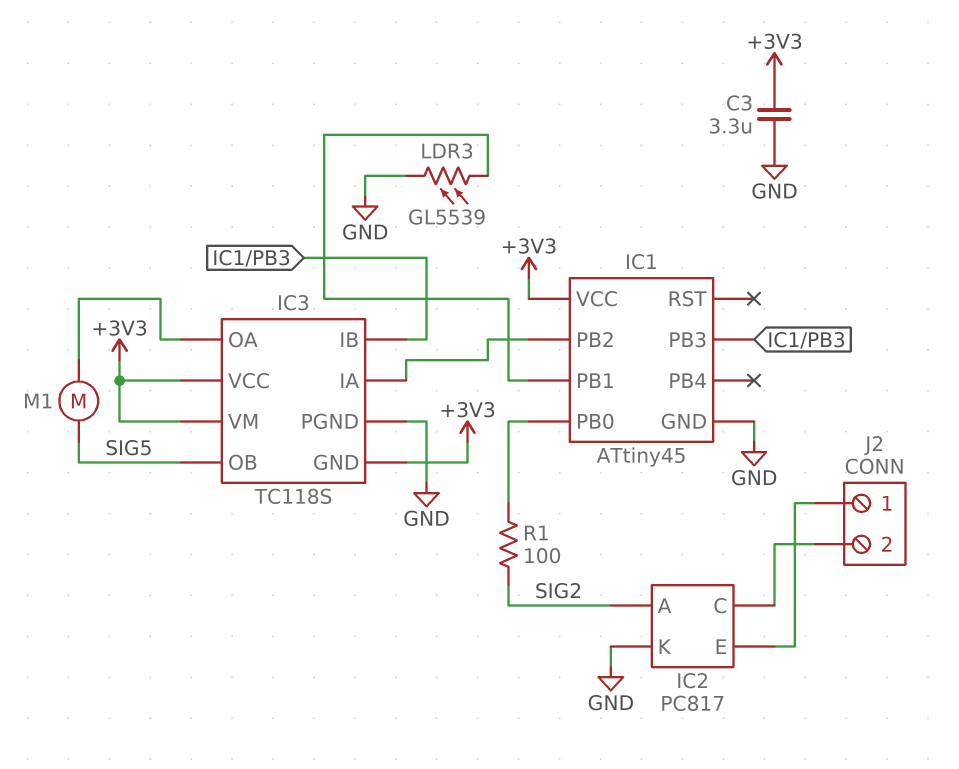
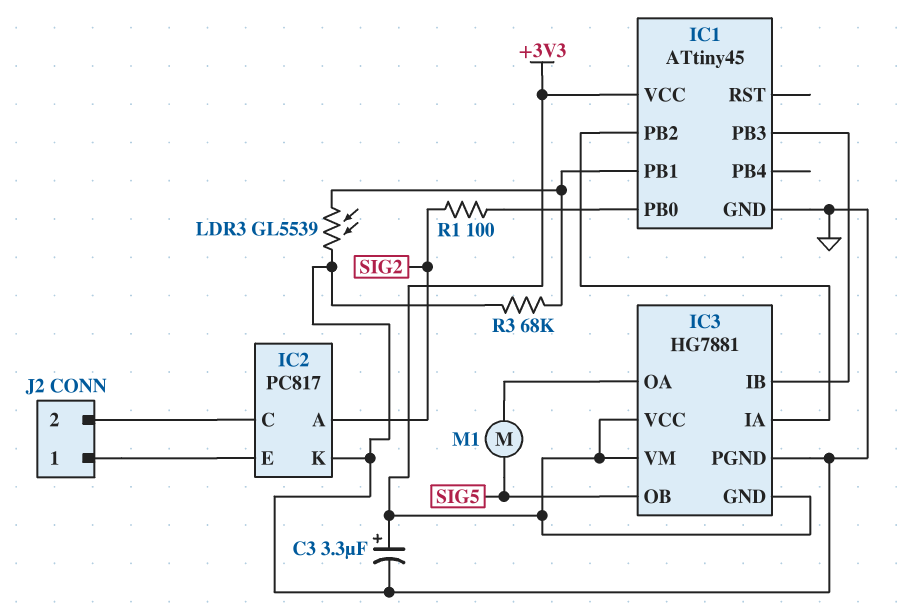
C3: 3.3uF (+3V3, GND) -> 3.3uF (plus +3V3, minus GND)
IC3: TC118S -> HG7881
R3: none -> 68k (GND, IC1/PB1)

